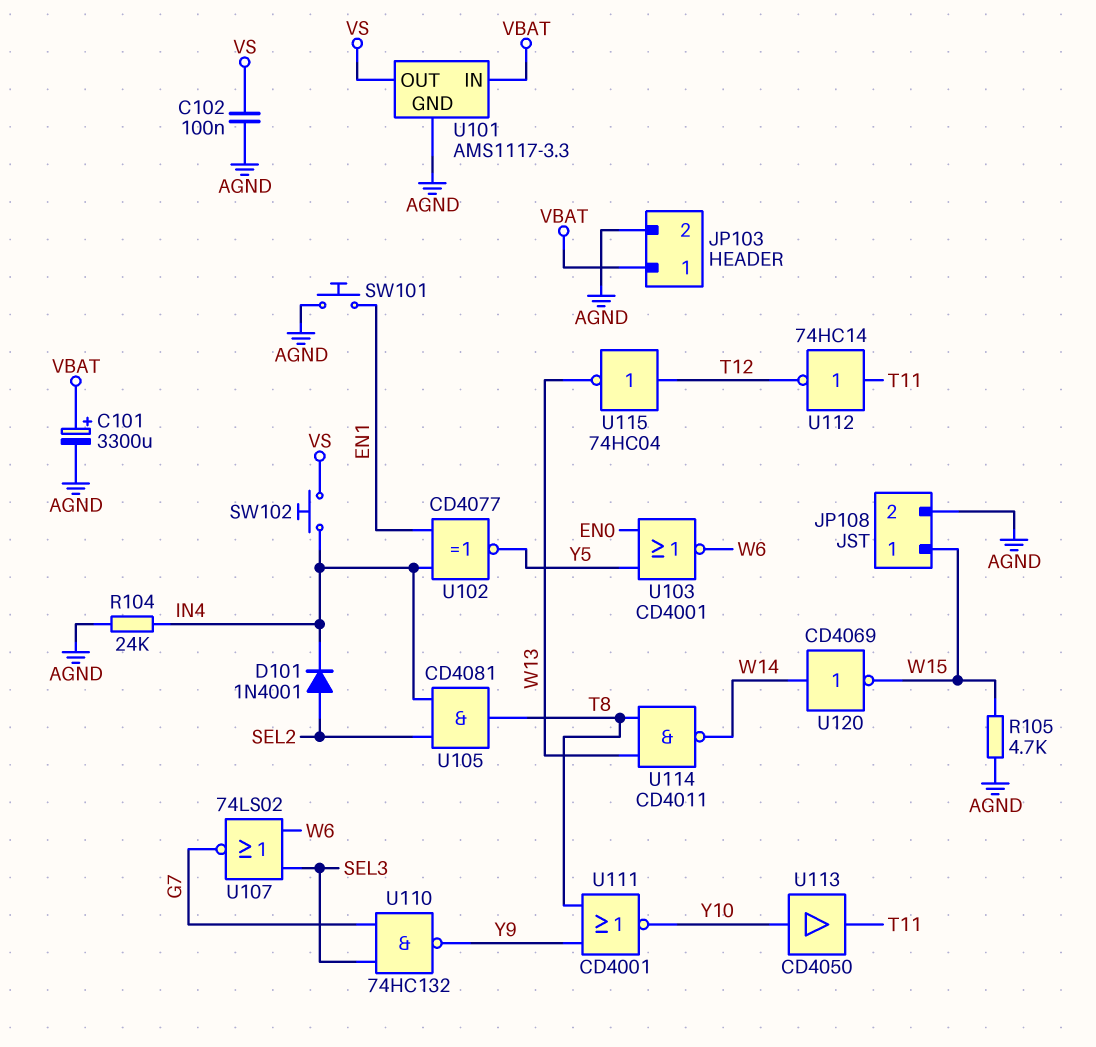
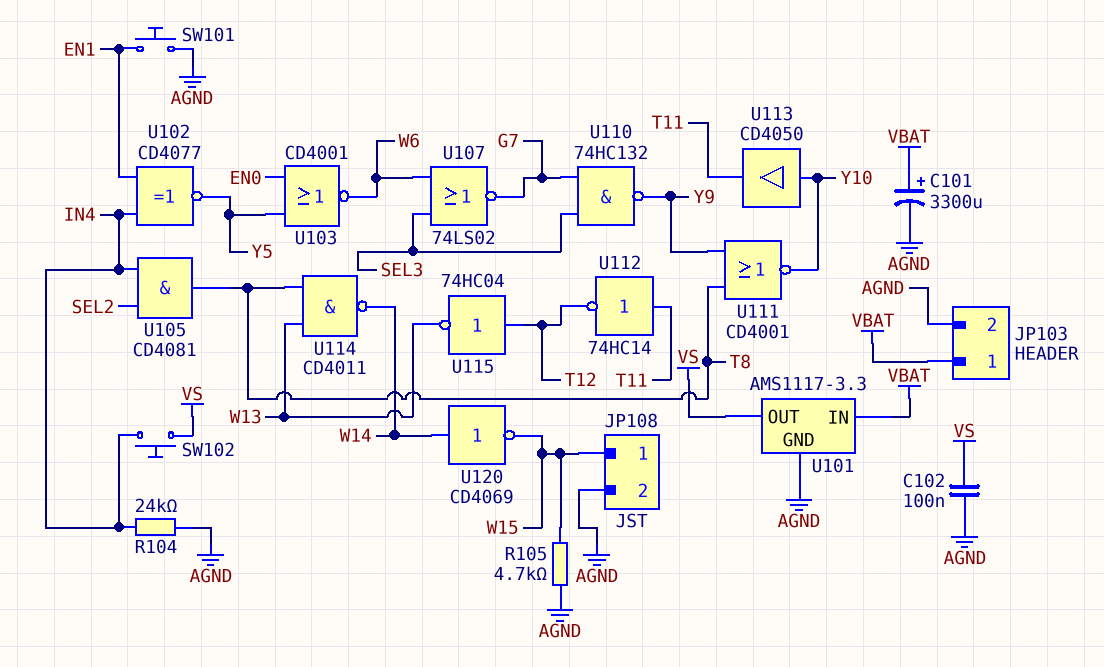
D101: diode 1N4001 (A SEL2, K IN4) -> none

